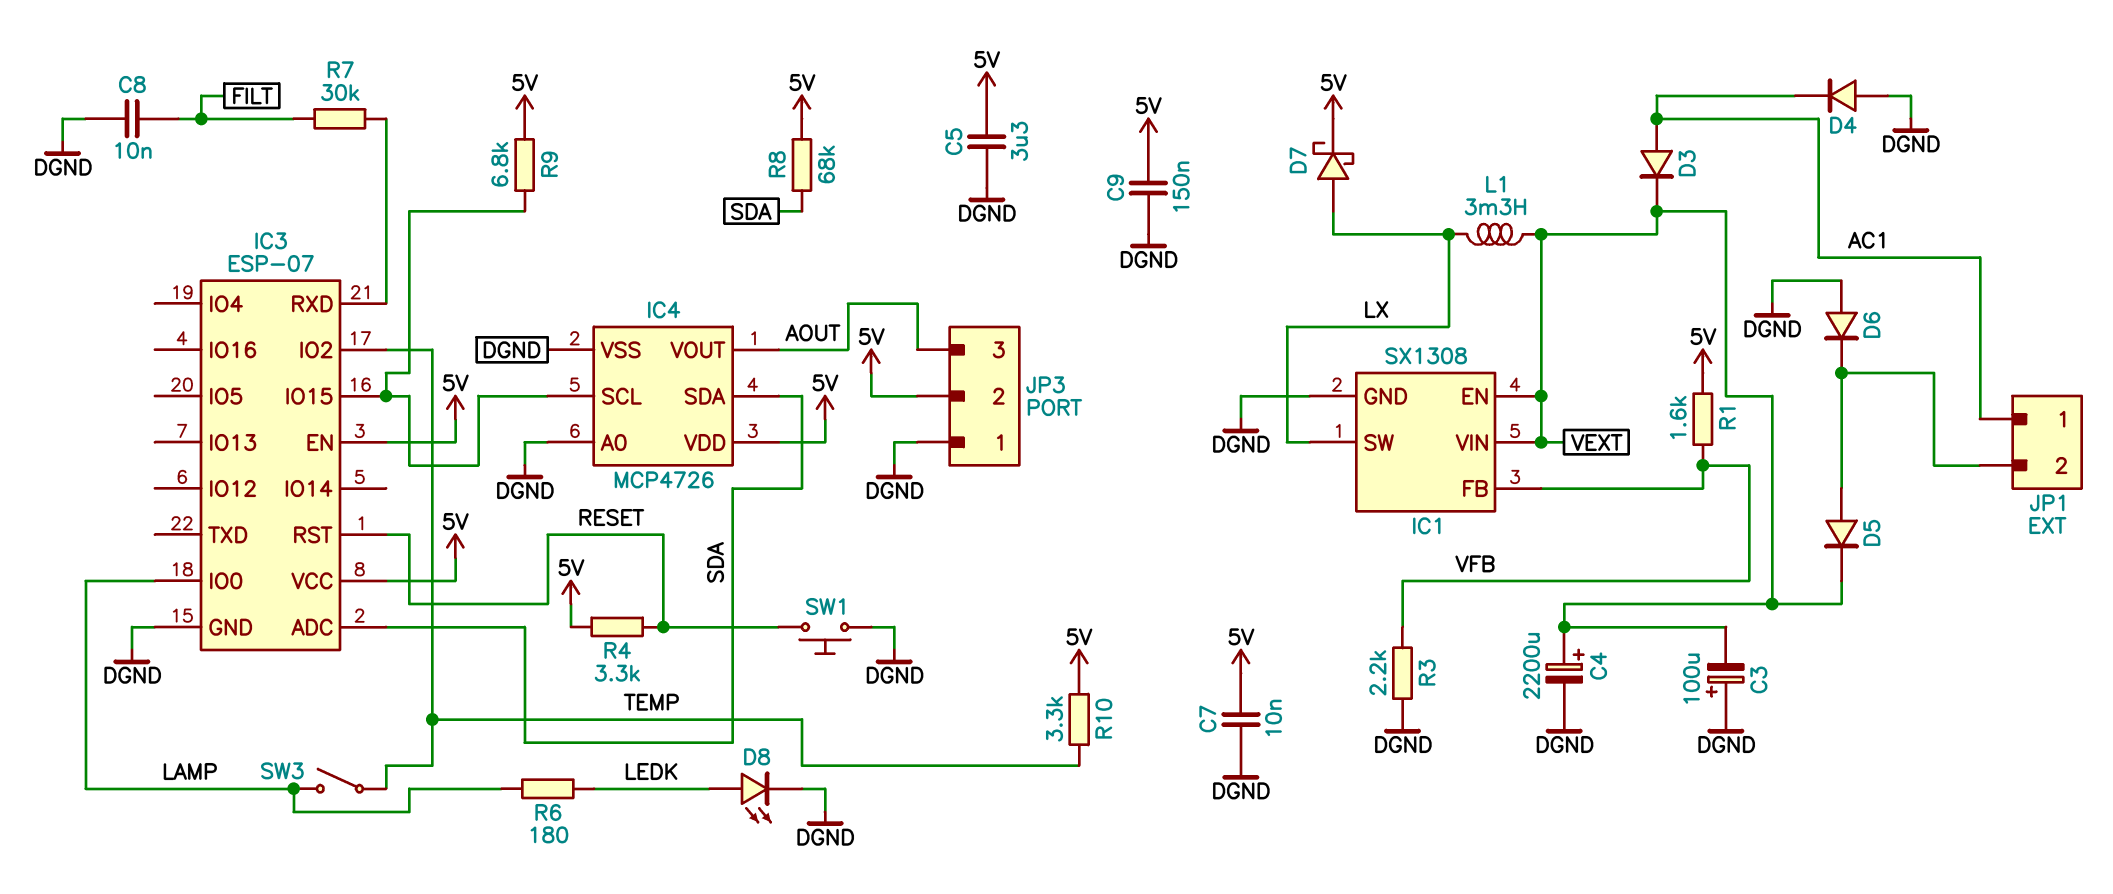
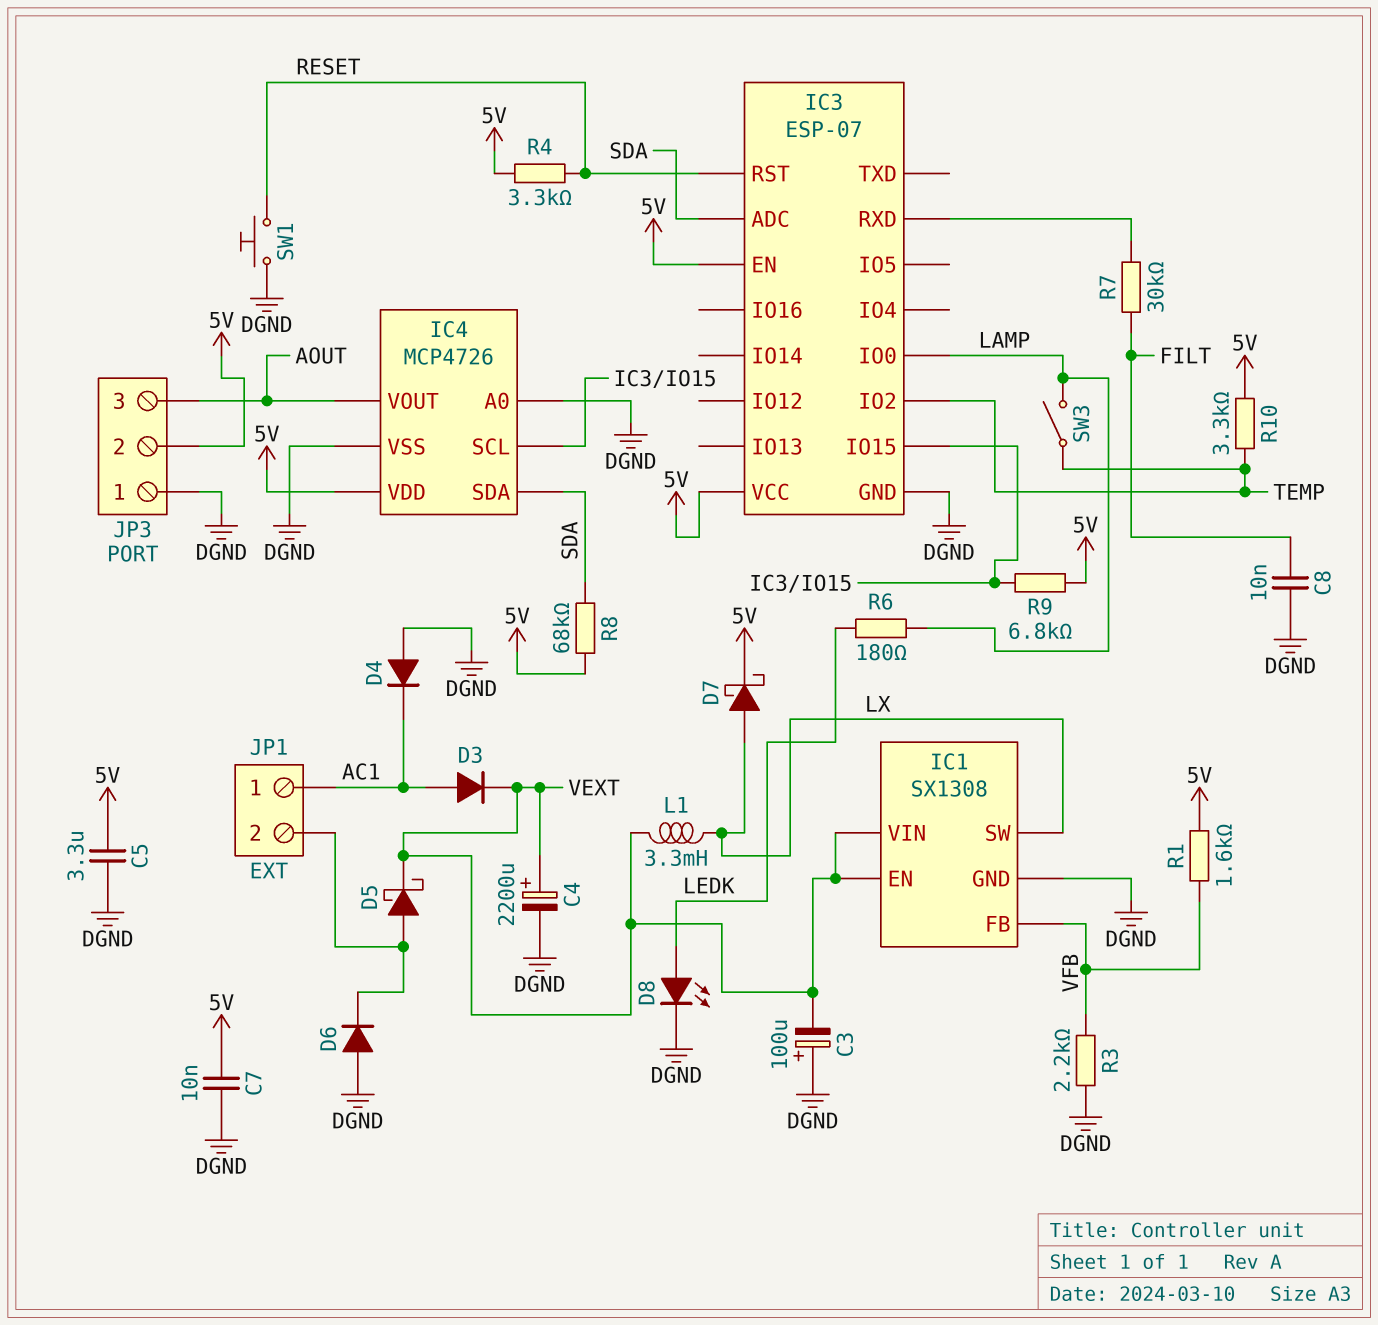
C9: 150nF (5V, DGND) -> none
D5: diode (A JP1/2, K VEXT) -> schottky (A JP1/2, K VEXT)

